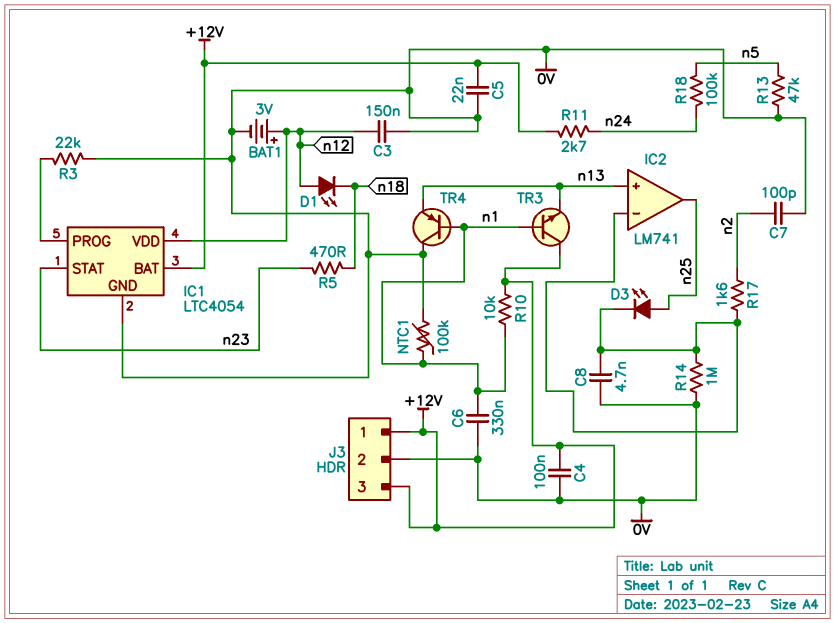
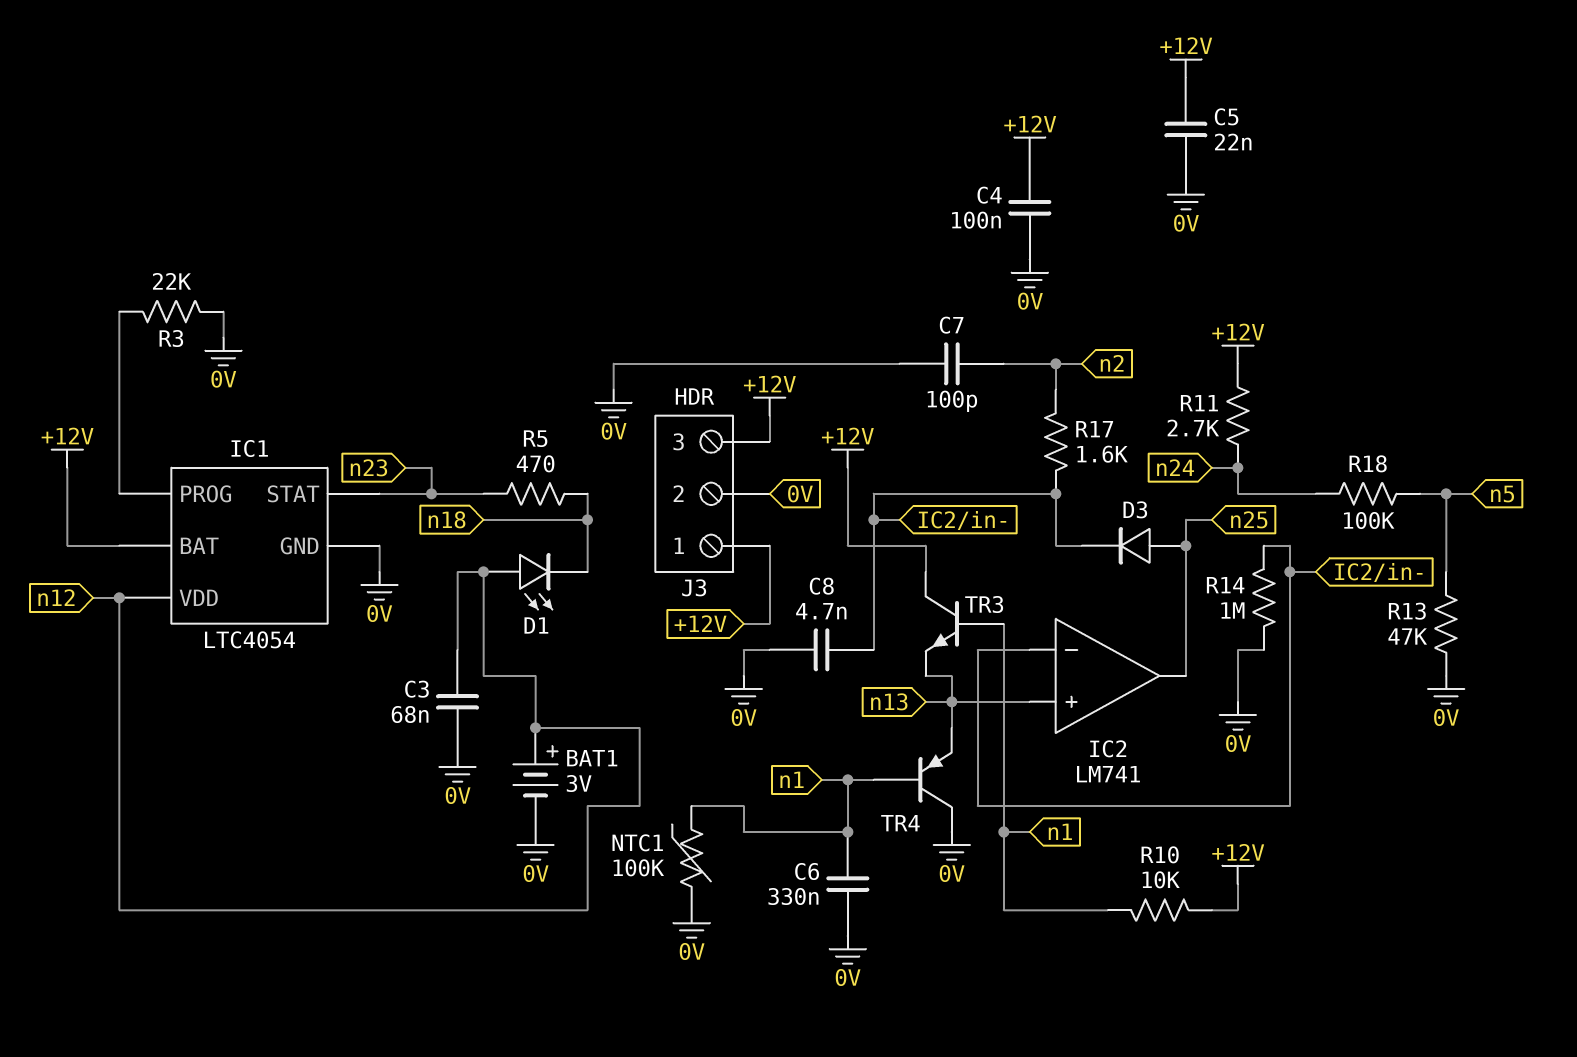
C3: 150nF (0V, n12) -> 68nF (0V, n12)
D3: LED (A n25, K IC2/in-) -> diode (A n25, K IC2/in-)

